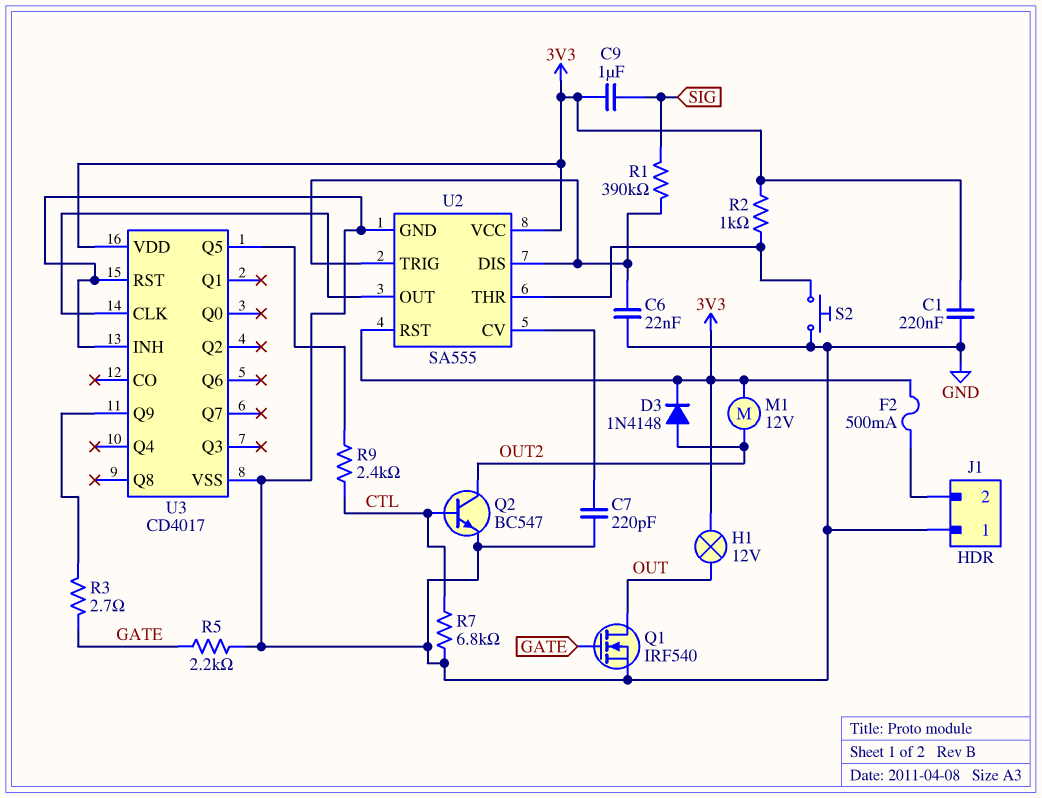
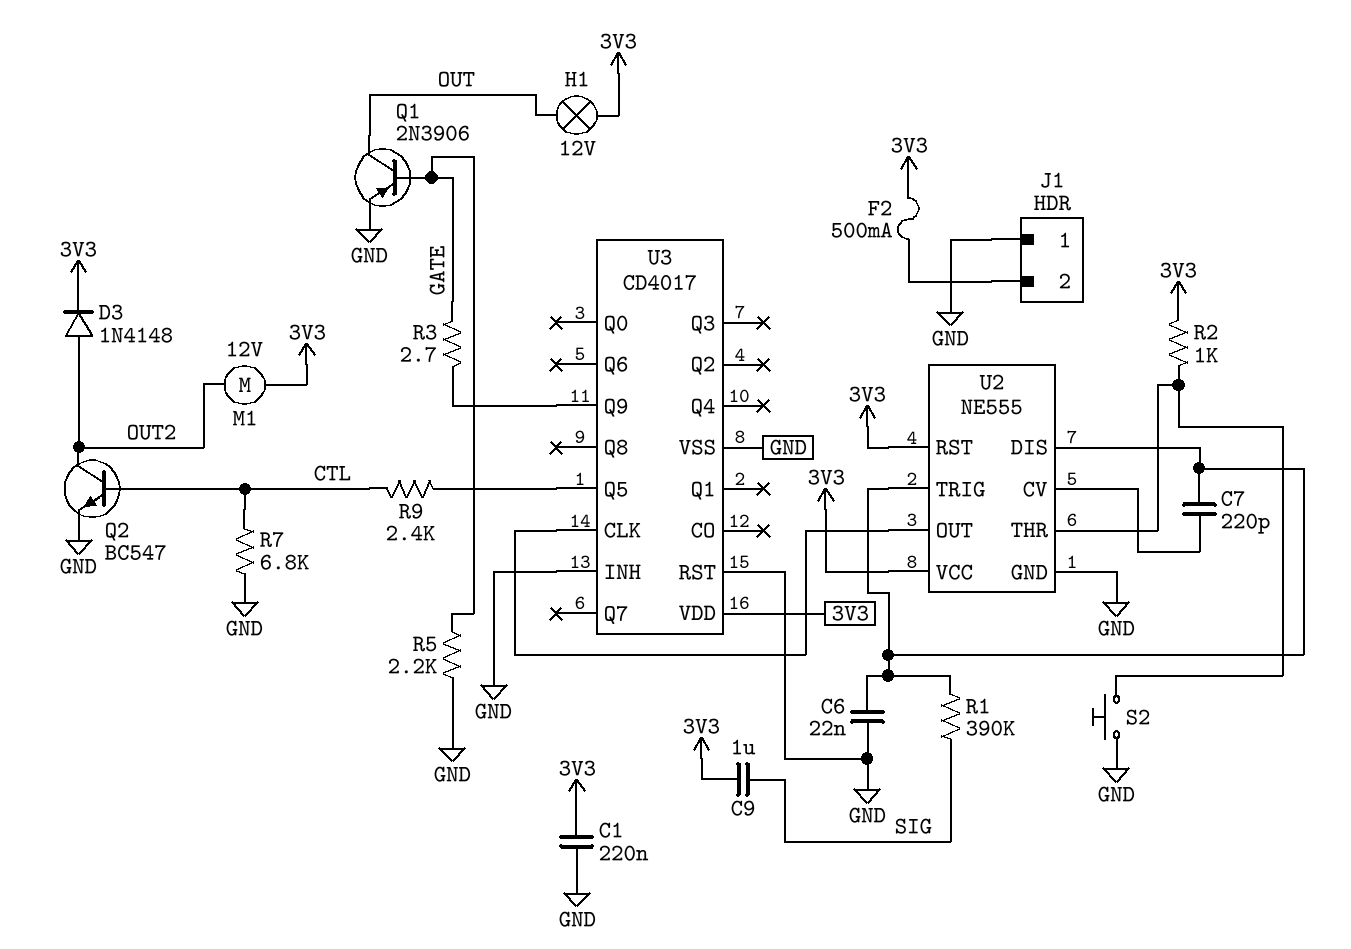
C7: 220pF (GND, U2/CV) -> 220pF (U2/CV, U2/DIS)
Q1: NMOS IRF540 (G GATE, D OUT, S GND) -> PNP 2N3906 (B GATE, C OUT, E GND)
U2: SA555 -> NE555

